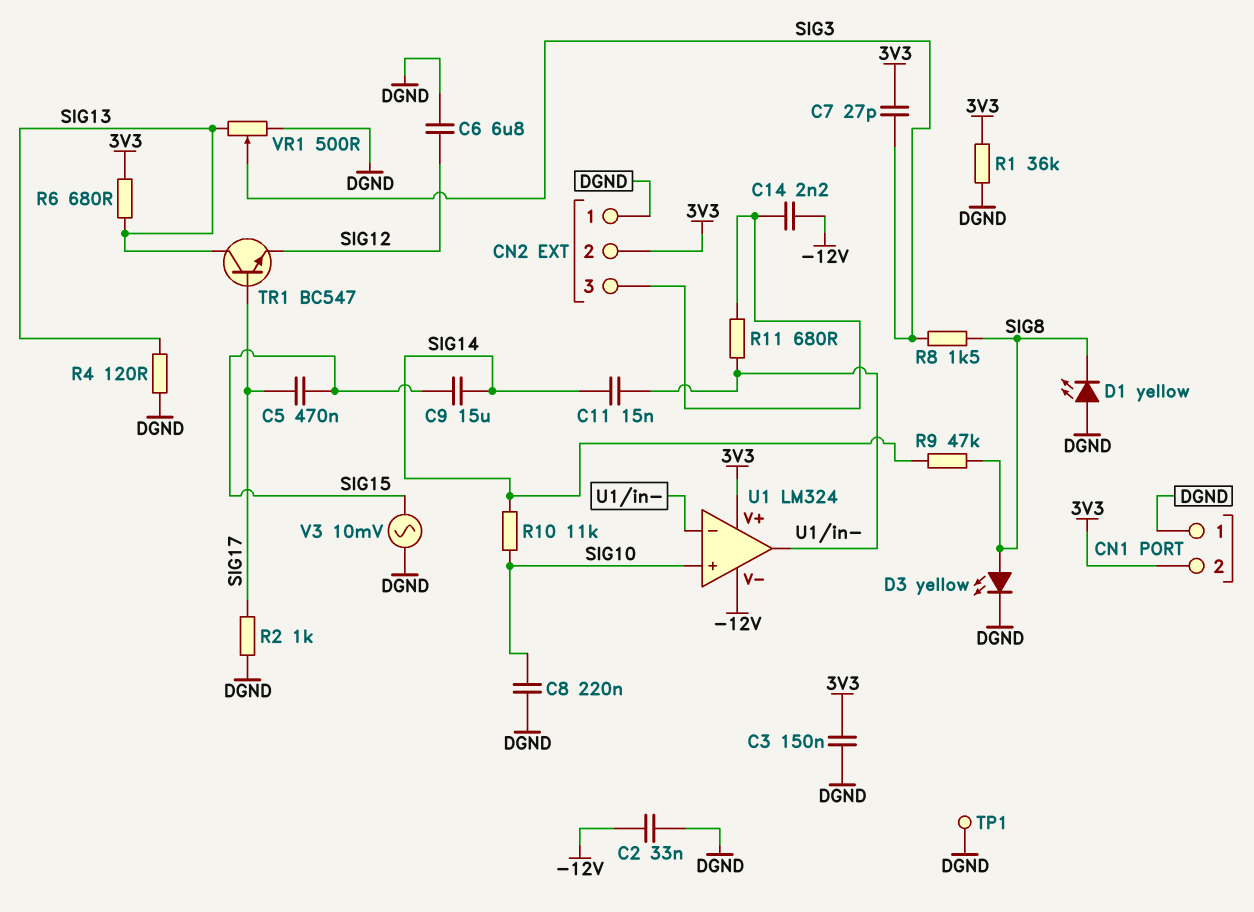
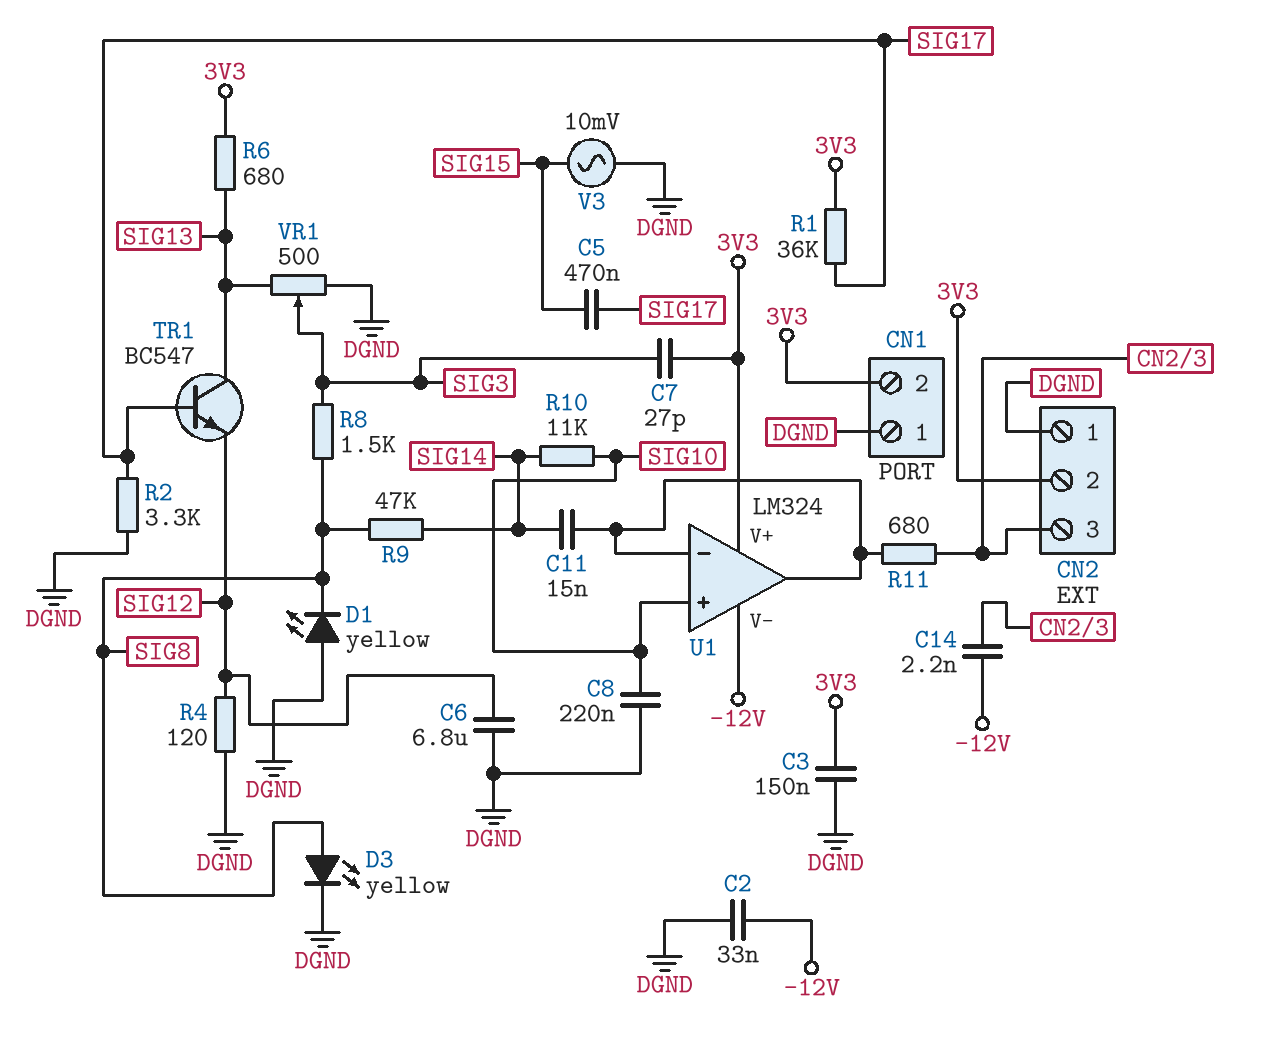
C9: 15uF (SIG14, SIG15) -> none
R1: 36k (3V3, DGND) -> 36k (3V3, SIG17)
R2: 1k (DGND, SIG17) -> 3.3k (DGND, SIG17)
R4: 120 (DGND, SIG13) -> 120 (DGND, SIG12)
TP1: test point (DGND) -> none

